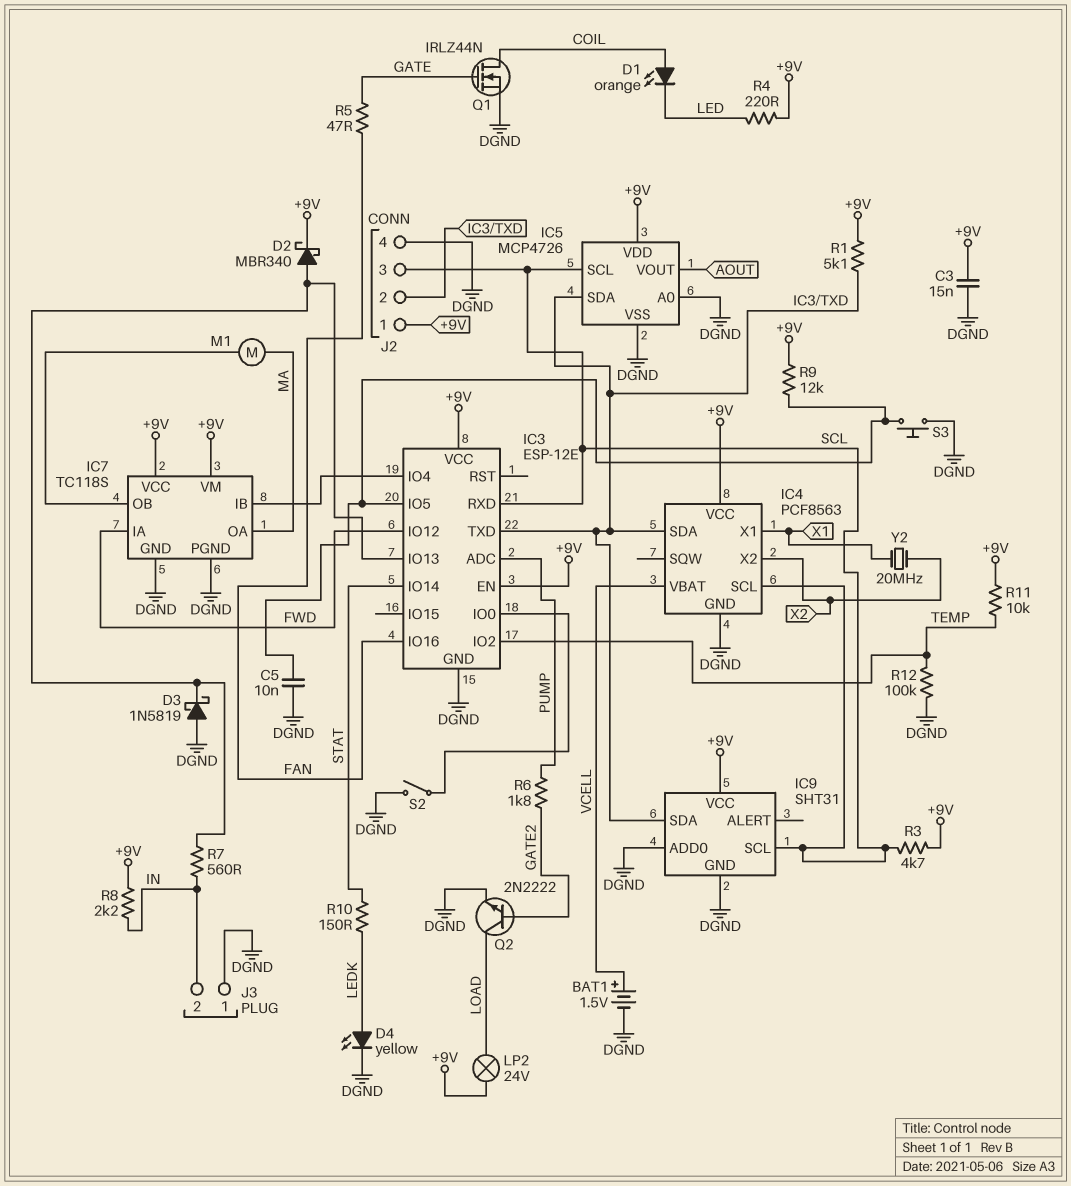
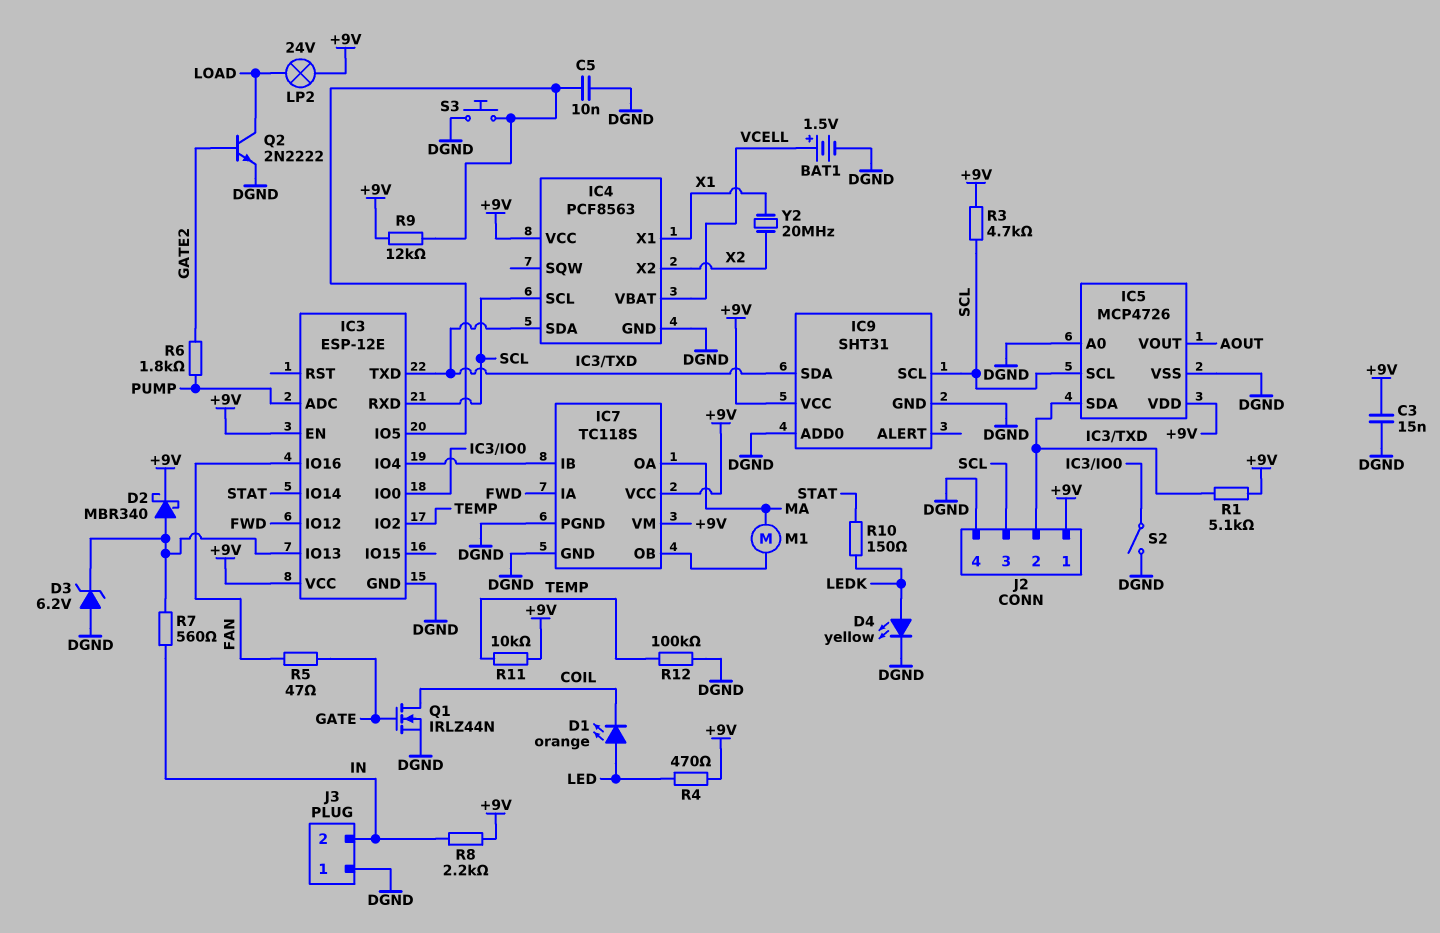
D1: LED orange (A COIL, K LED) -> LED orange (A LED, K COIL)
D3: schottky 1N5819 (A DGND, K IC3/IO13) -> zener 6.2V (A DGND, K IC3/IO13)
R4: 220 (+9V, LED) -> 470 (+9V, LED)

